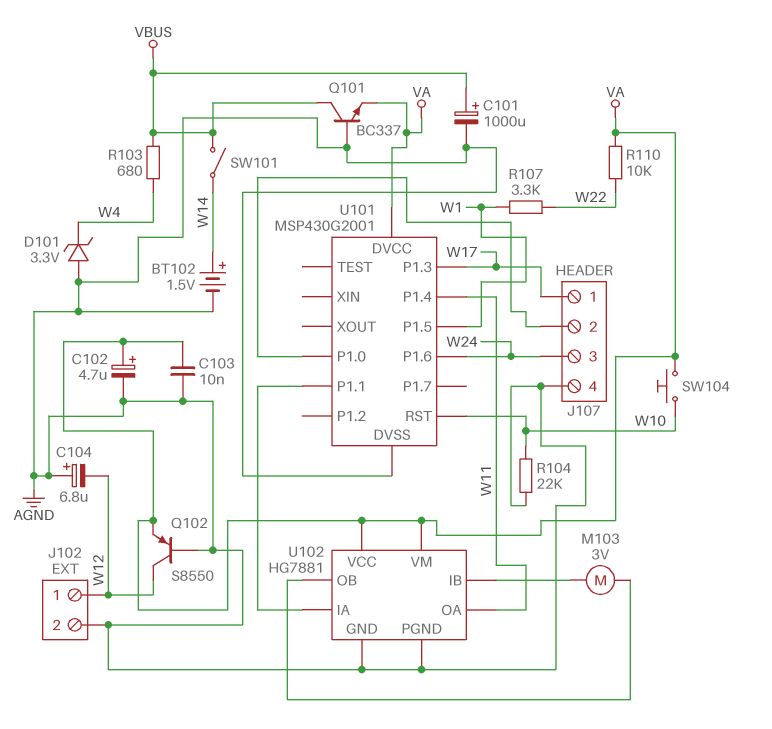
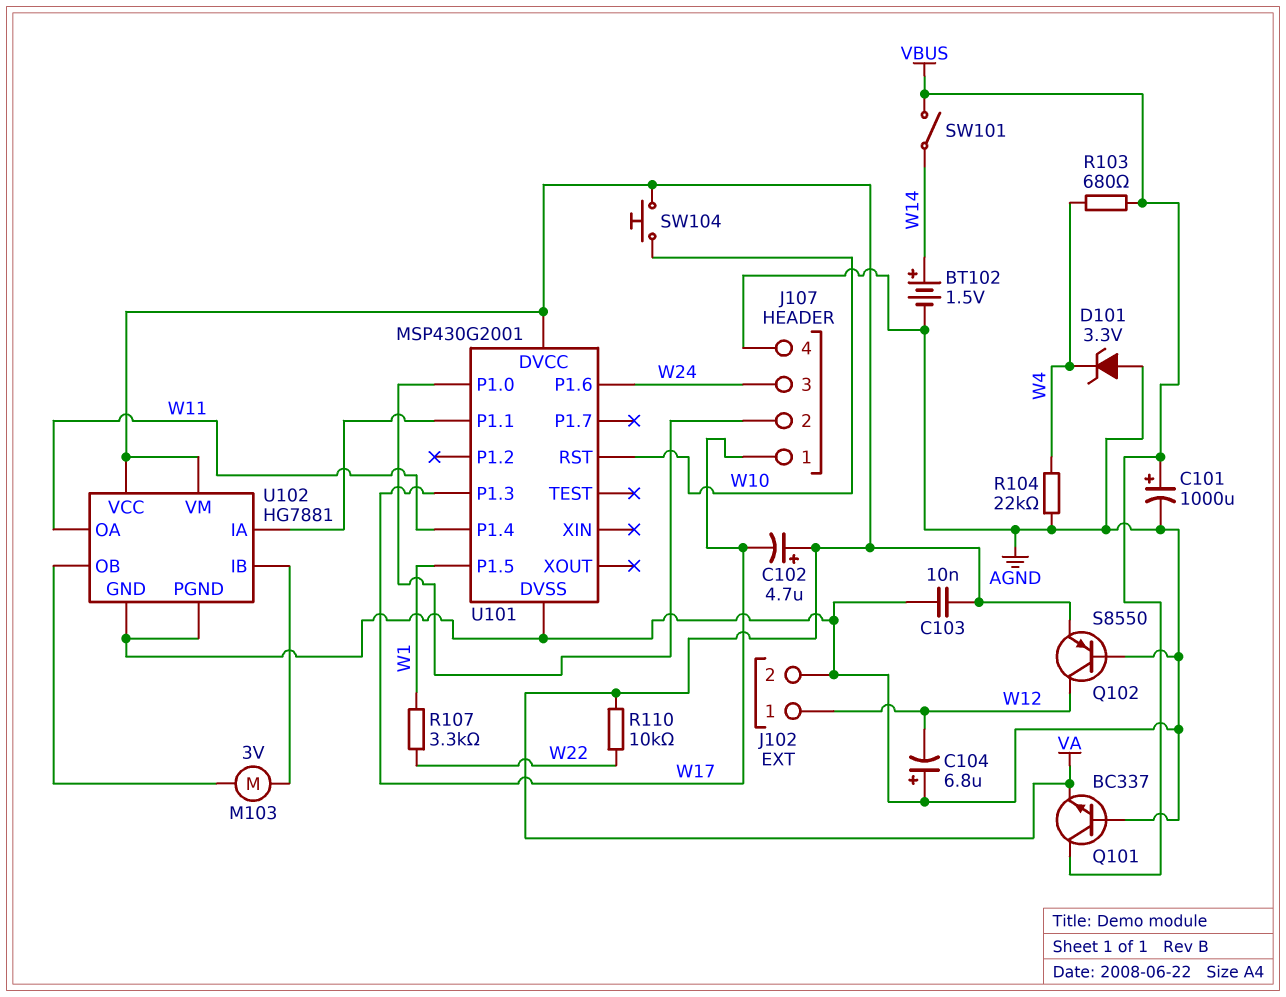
C102: 4.7uF (plus VA, minus AGND) -> 4.7uF (plus VA, minus W17)
R104: 22k (AGND, W10) -> 22k (AGND, W4)

